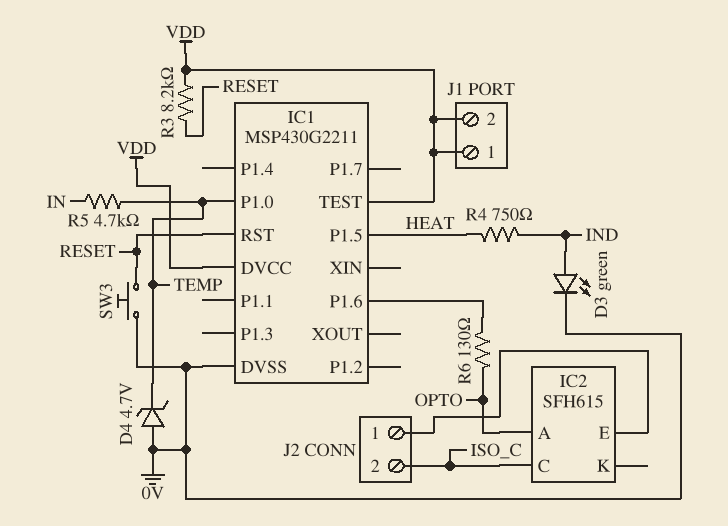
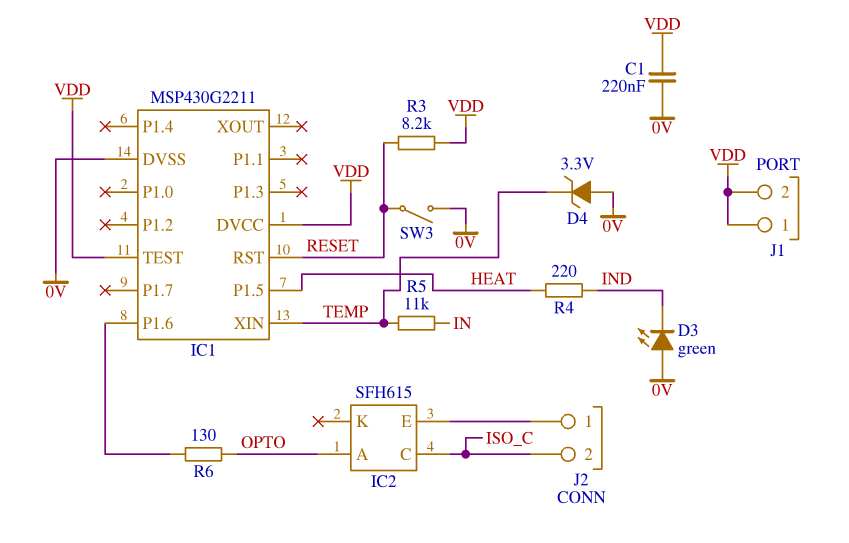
C1: none -> 220nF (0V, VDD)
D3: LED green (A IND, K 0V) -> LED green (A 0V, K IND)
D4: zener 4.7V (A 0V, K TEMP) -> zener 3.3V (A 0V, K TEMP)
IC1 pin P1.0: TEMP -> none
IC1 pin XIN: none -> TEMP
R4: 750 (HEAT, IND) -> 220 (HEAT, IND)
R5: 4.7k (IN, TEMP) -> 11k (IN, TEMP)
SW3: button (0V, RESET) -> switch (0V, RESET)

